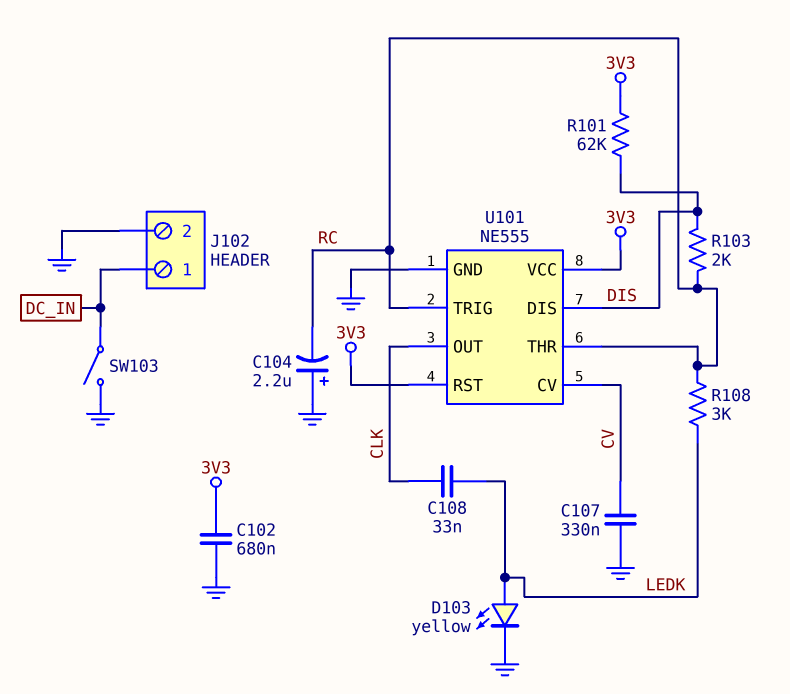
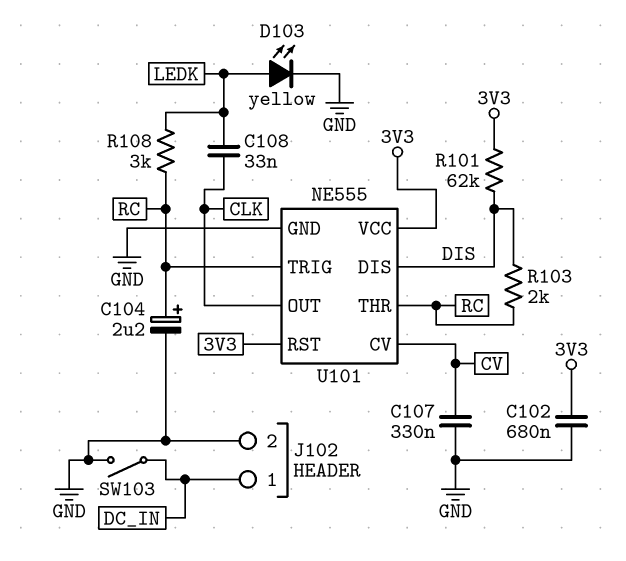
C104: 2.2uF (plus GND, minus RC) -> 2.2uF (plus RC, minus GND)

